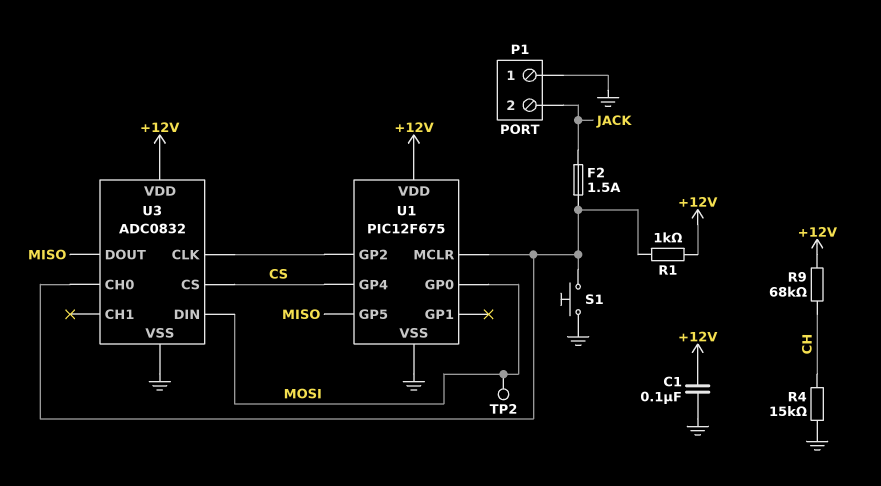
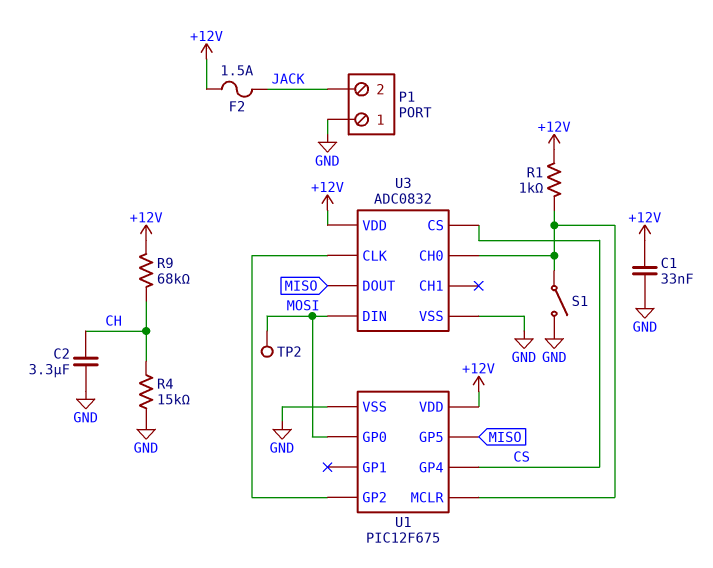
C1: 100nF (+12V, GND) -> 33nF (+12V, GND)
C2: none -> 3.3uF (CH, GND)
F2: 1.5A (JACK, U1/MCLR) -> 1.5A (+12V, JACK)
S1: button (GND, U1/MCLR) -> switch (GND, U1/MCLR)

